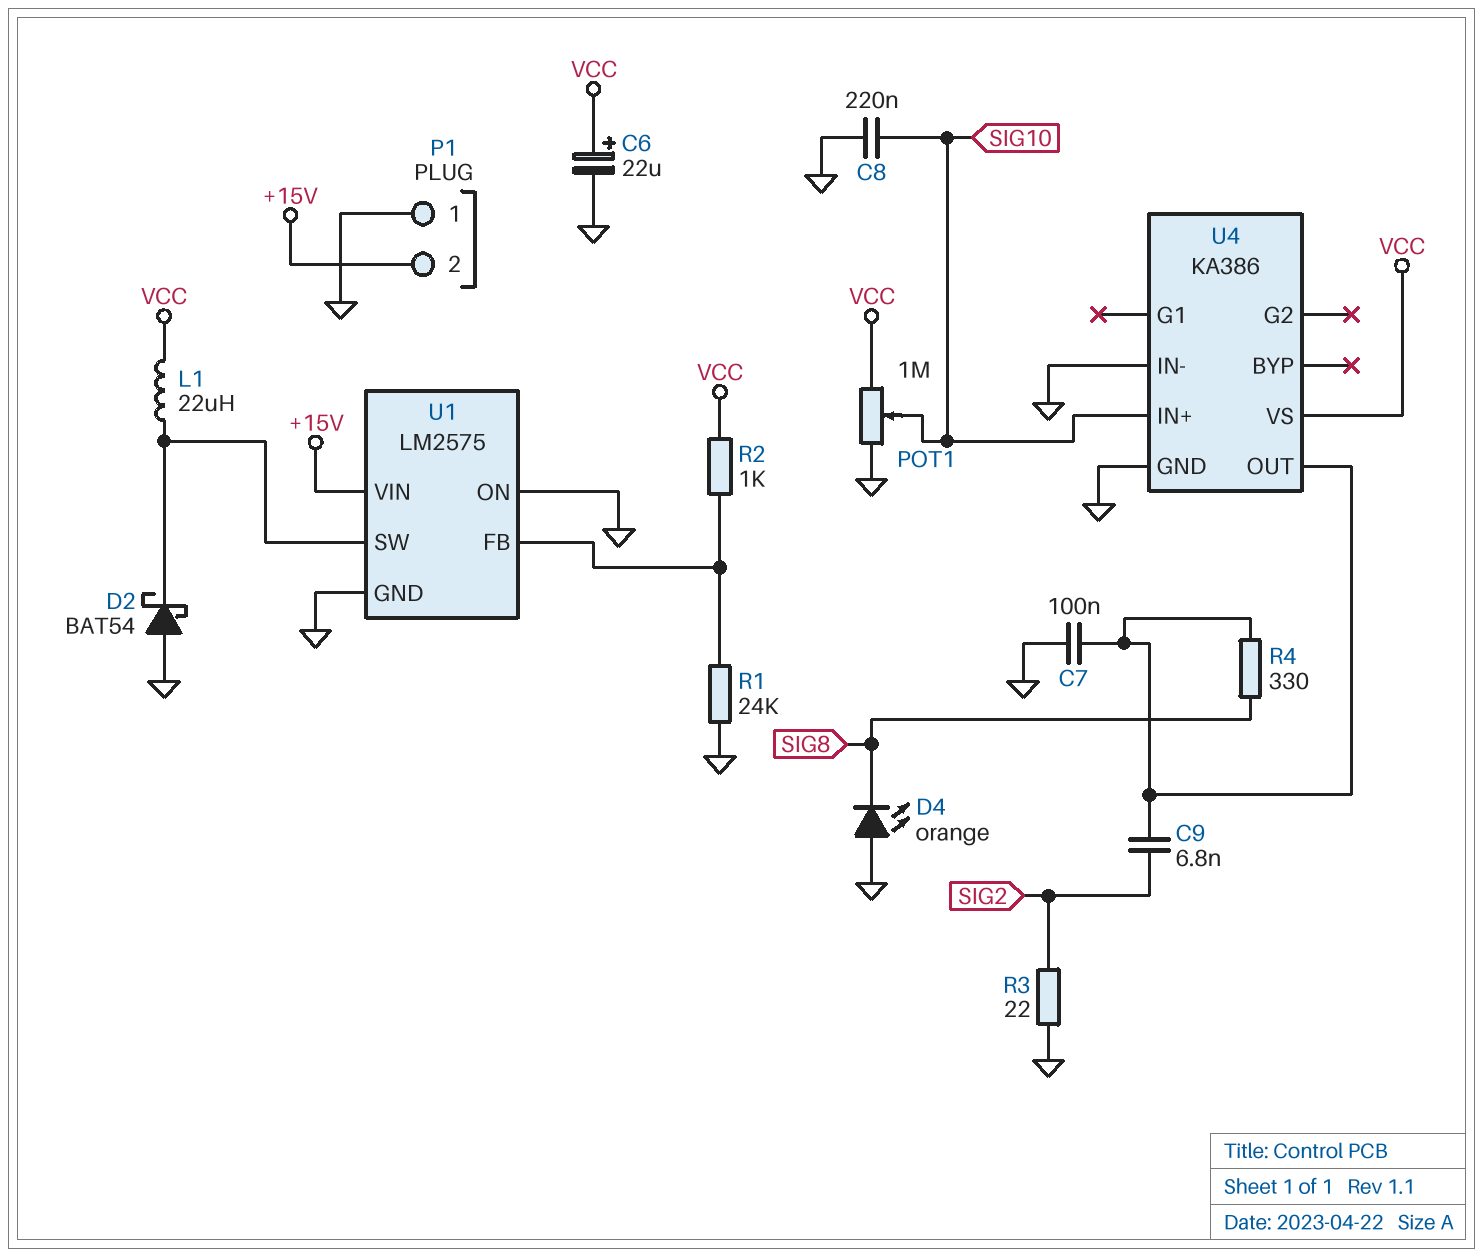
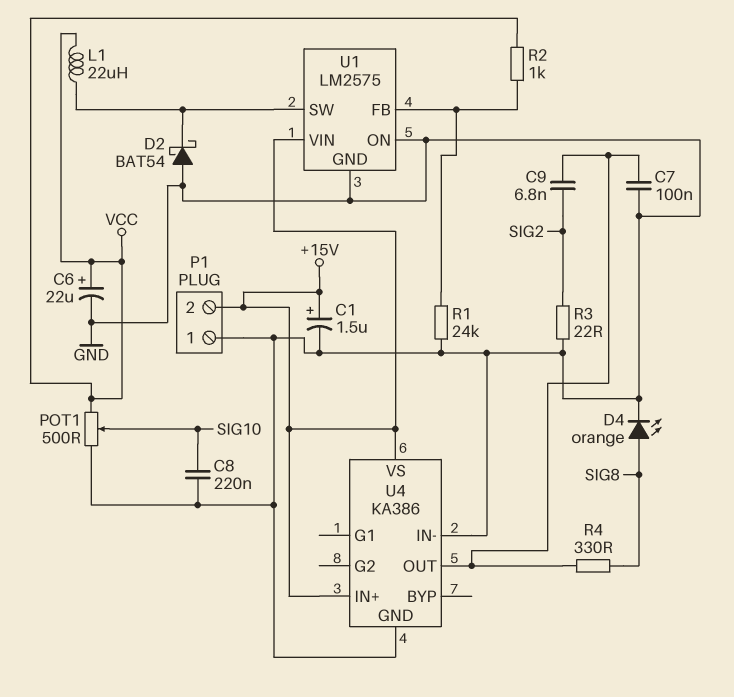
C1: none -> 1.5uF (plus +15V, minus GND)
D4: LED orange (A GND, K SIG8) -> LED orange (A SIG8, K GND)
POT1: 1M (GND, VCC, wiper SIG10) -> 500 (GND, VCC, wiper SIG10)
U4 pin IN+: SIG10 -> +15V
U4 pin VS: VCC -> +15V

